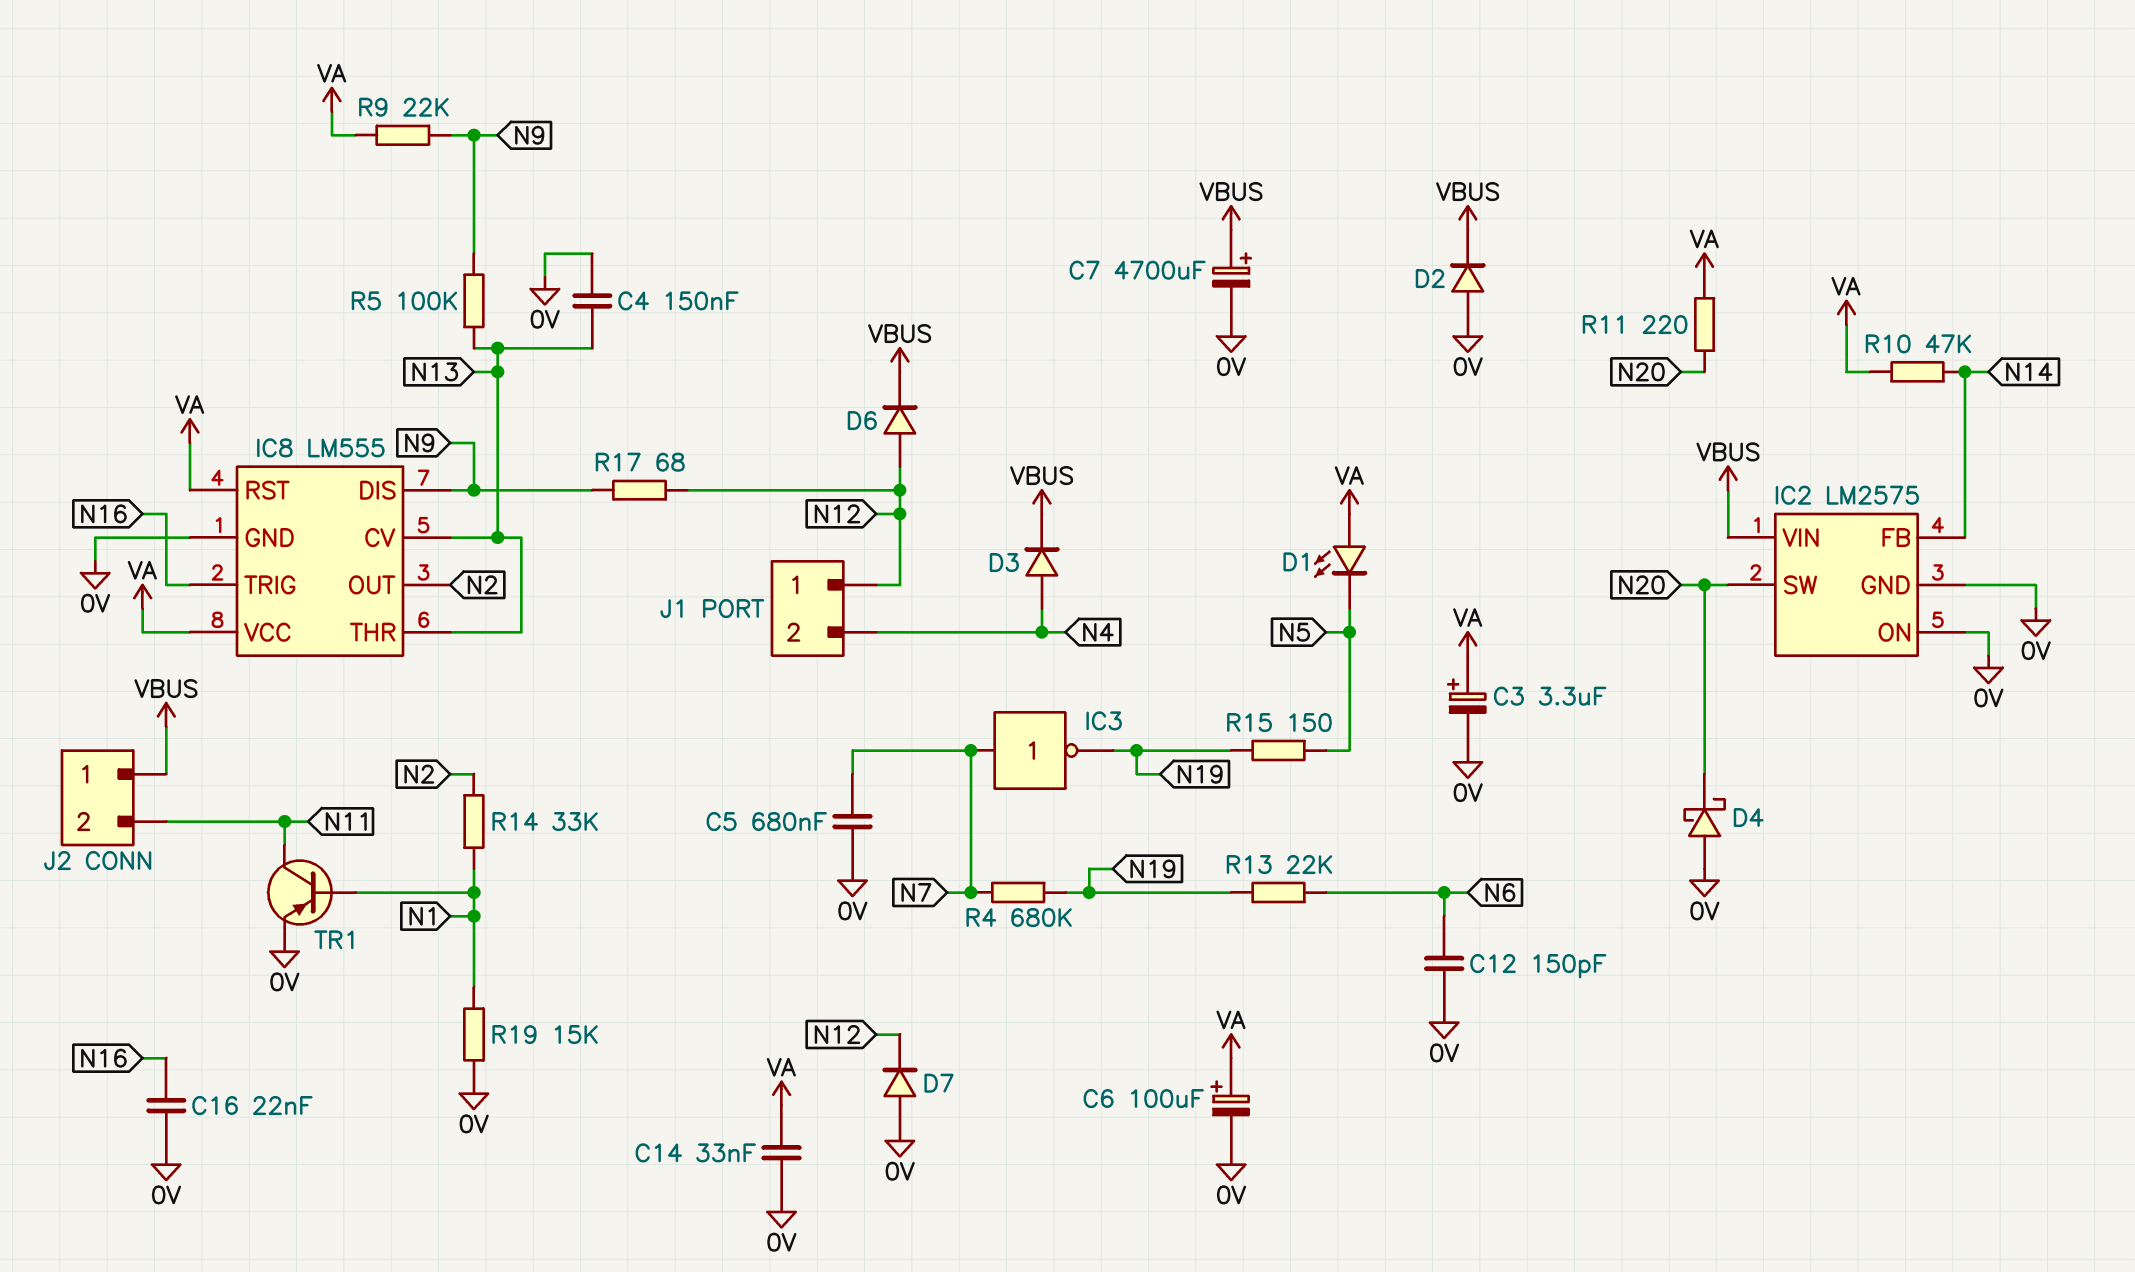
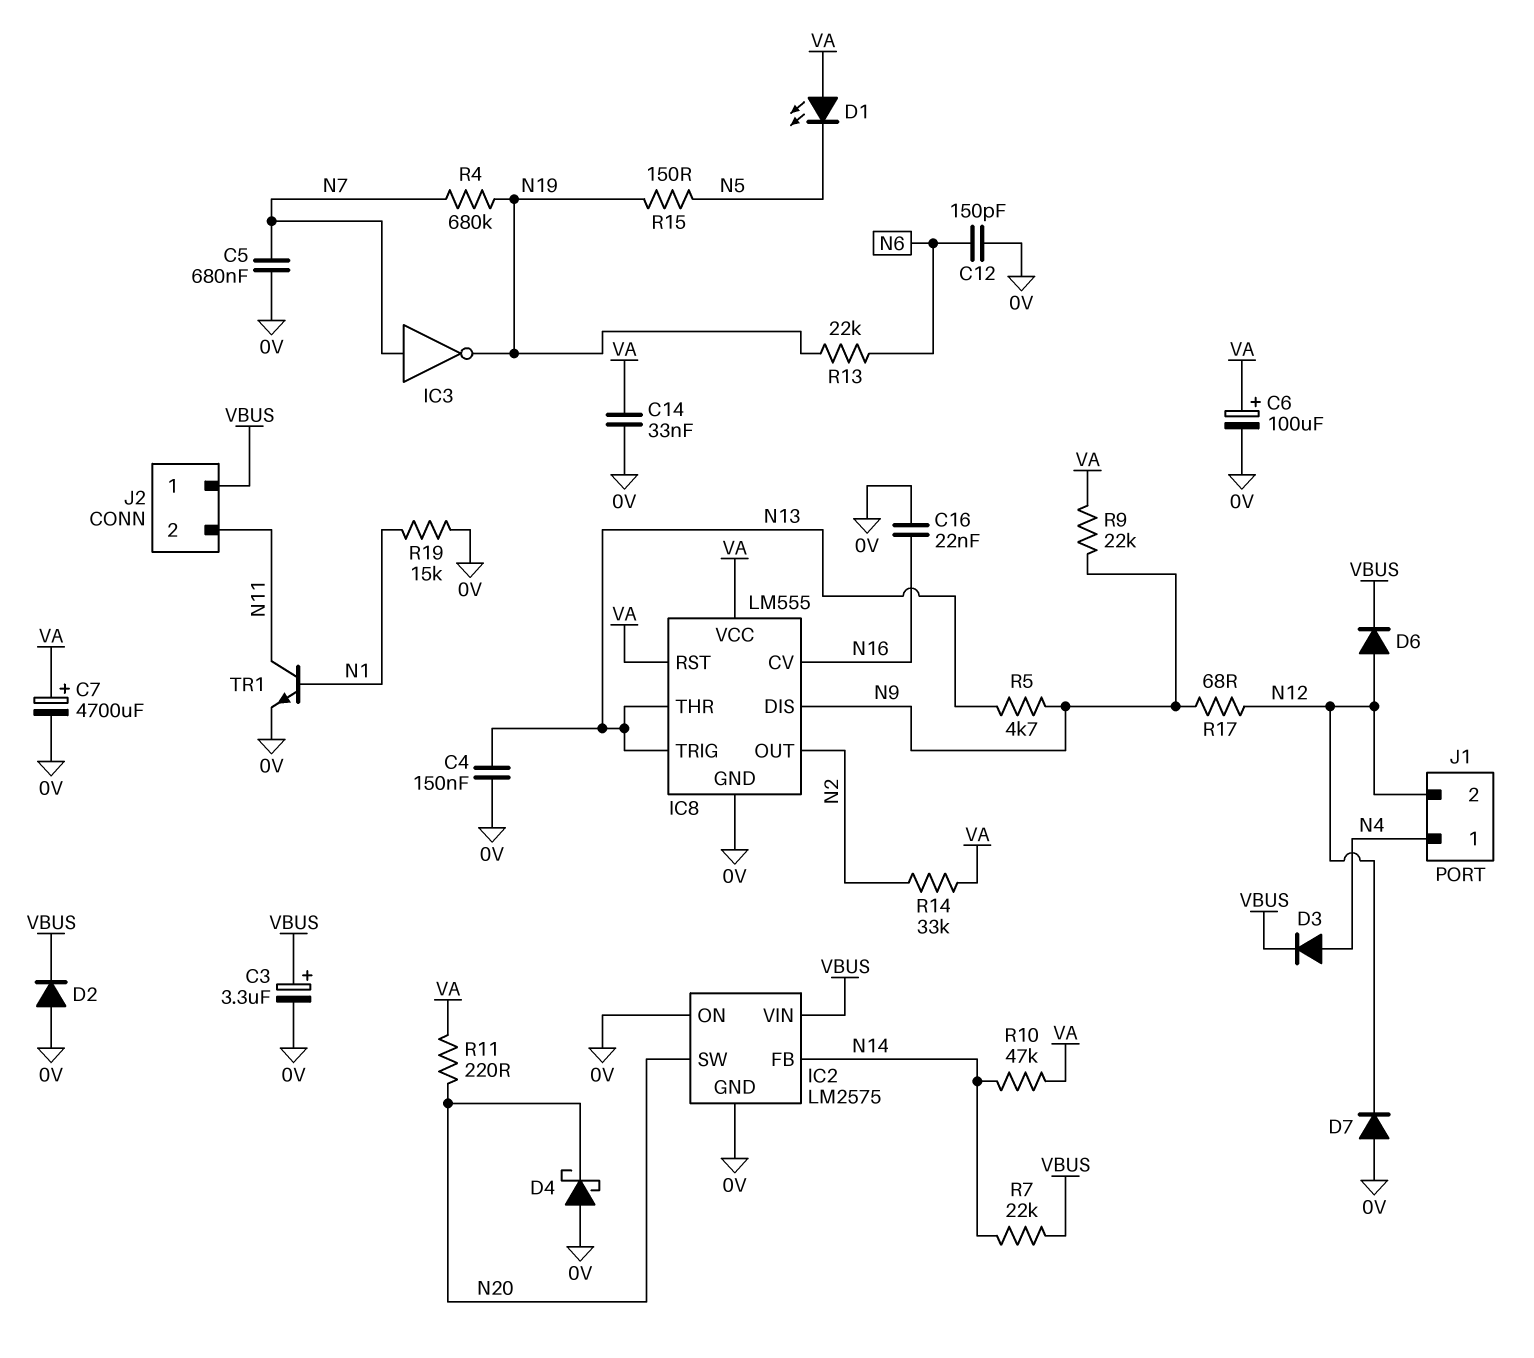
C3: 3.3uF (plus VA, minus 0V) -> 3.3uF (plus VBUS, minus 0V)
C7: 4700uF (plus VBUS, minus 0V) -> 4700uF (plus VA, minus 0V)
IC8 pin CV: N13 -> N16
IC8 pin TRIG: N16 -> N13
J1 pin 1: N12 -> N4
J1 pin 2: N4 -> N12
R5: 100k (N9, N13) -> 4.7k (N9, N13)
R7: none -> 22k (N14, VBUS)
R14: 33k (N1, N2) -> 33k (N2, VA)
TR1: PNP (B N1, C N11, E 0V) -> NPN (B N1, C N11, E 0V)

